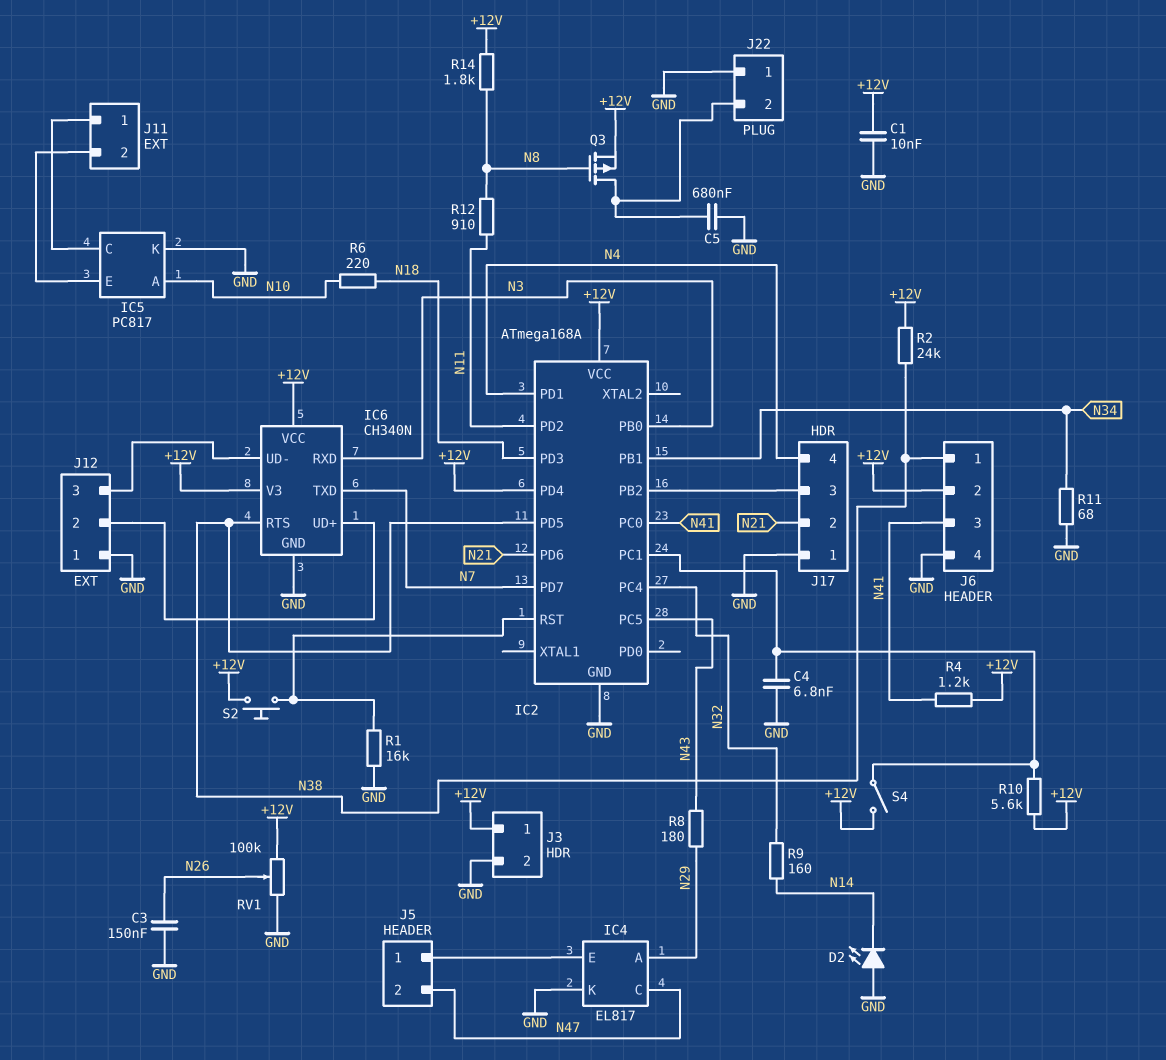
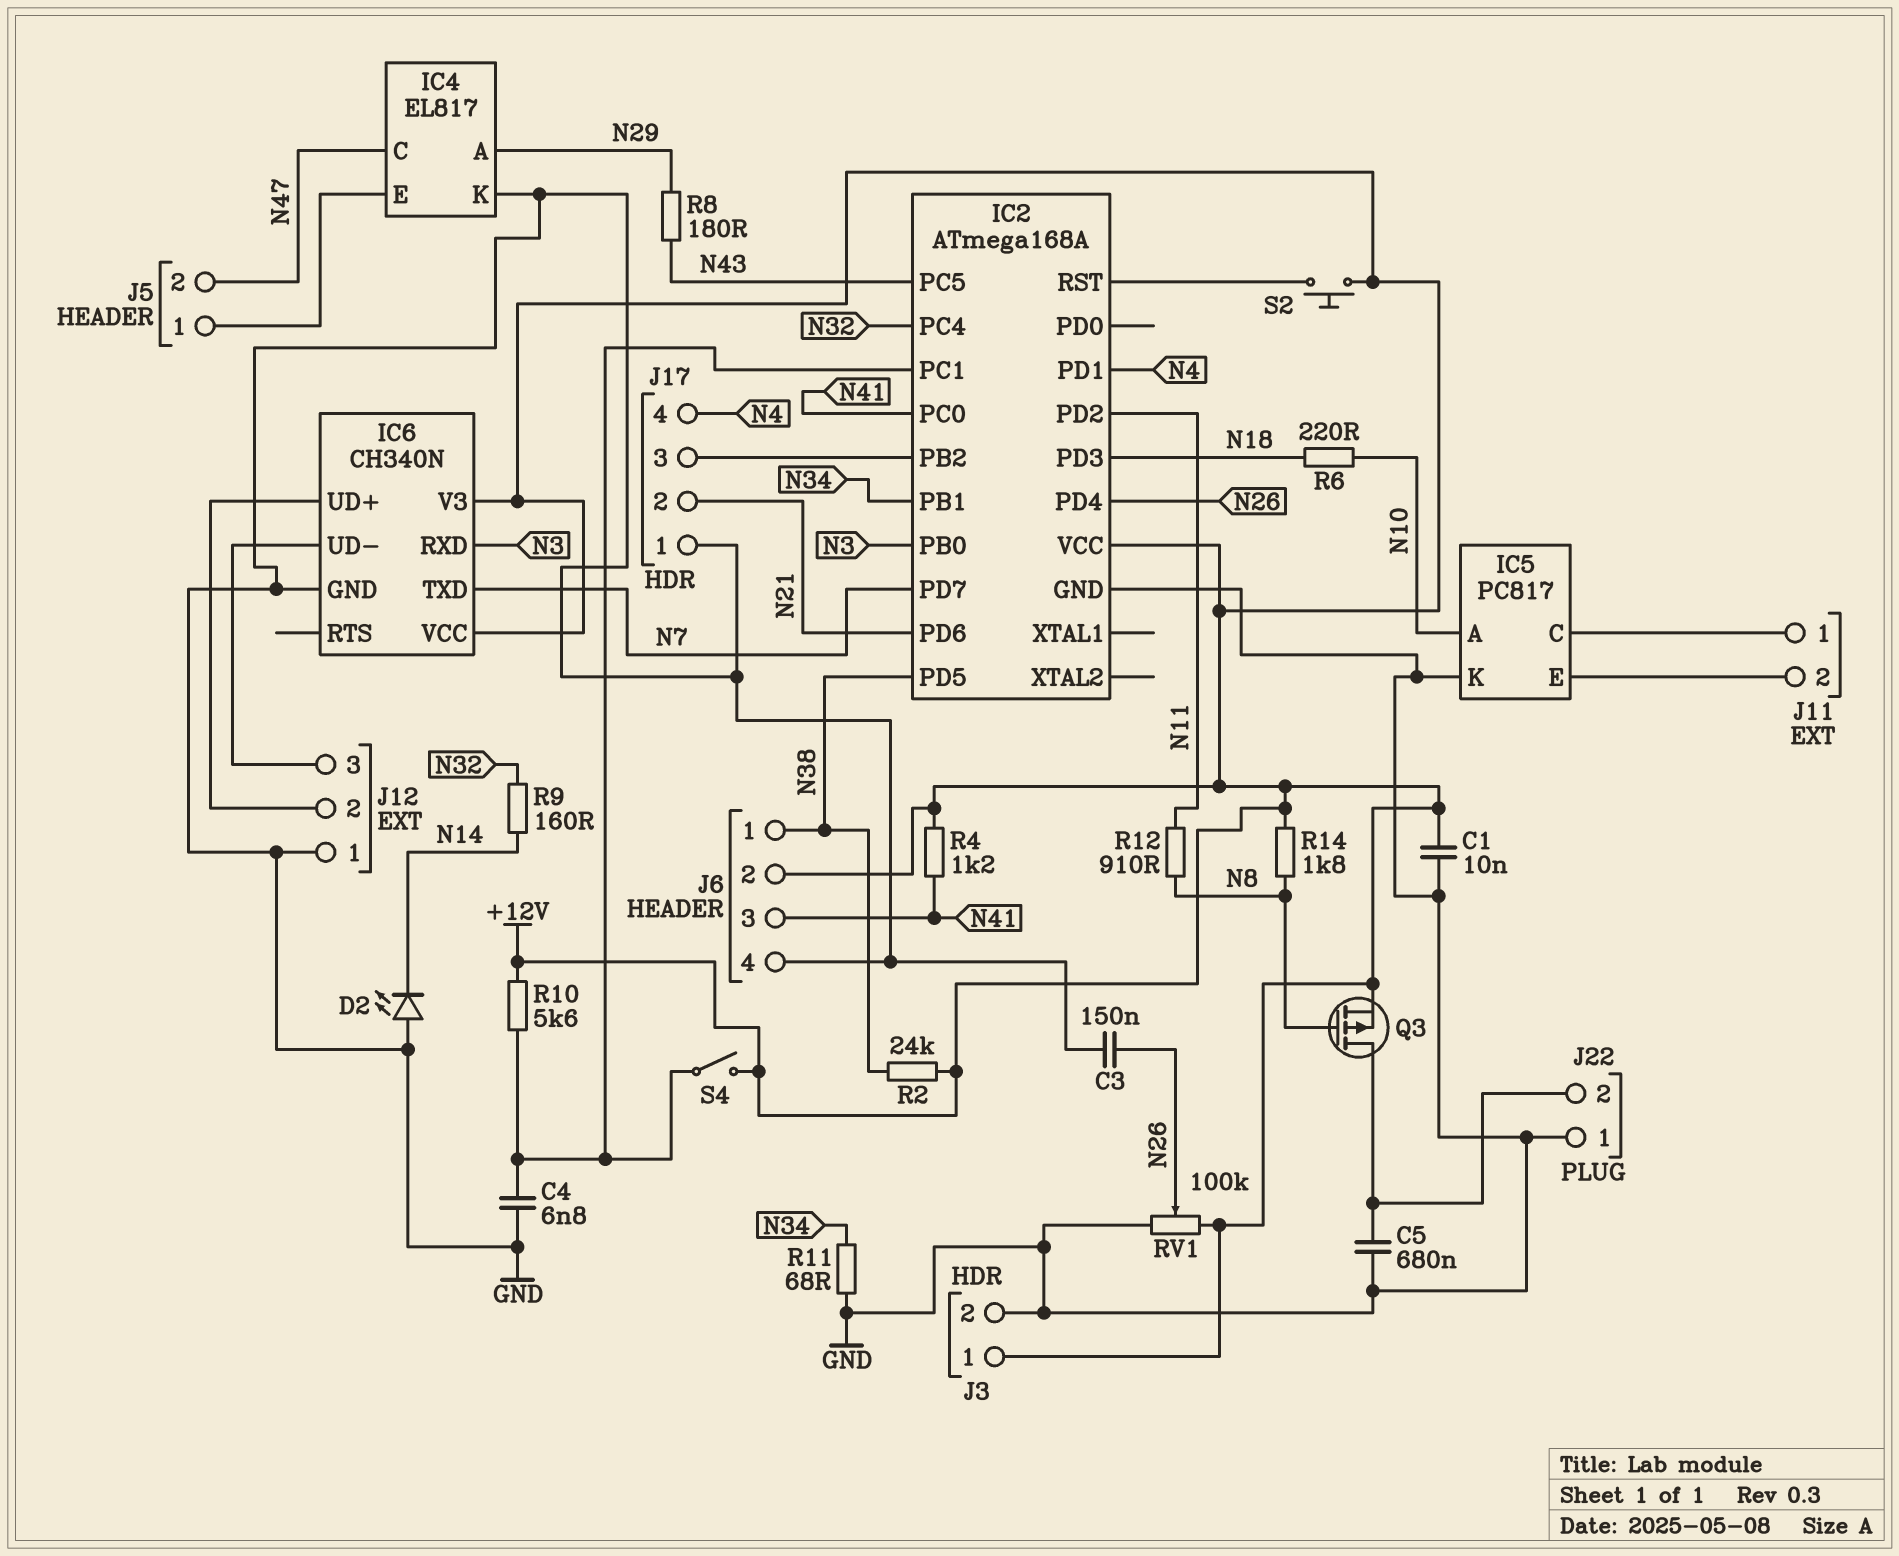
IC2 pin PD4: +12V -> N26
IC6 pin RTS: N38 -> none
R1: 16k (GND, IC2/RST) -> none

